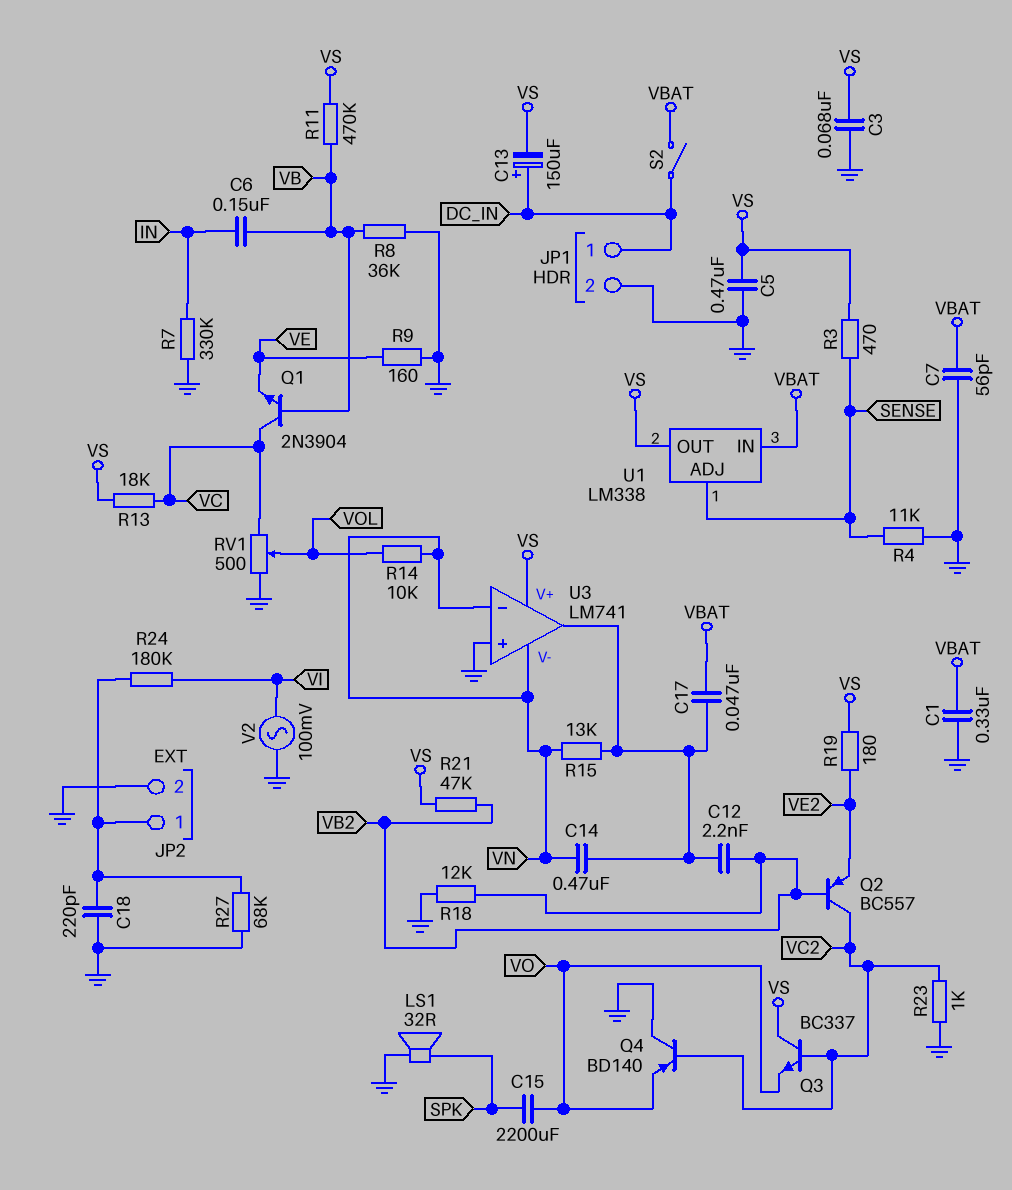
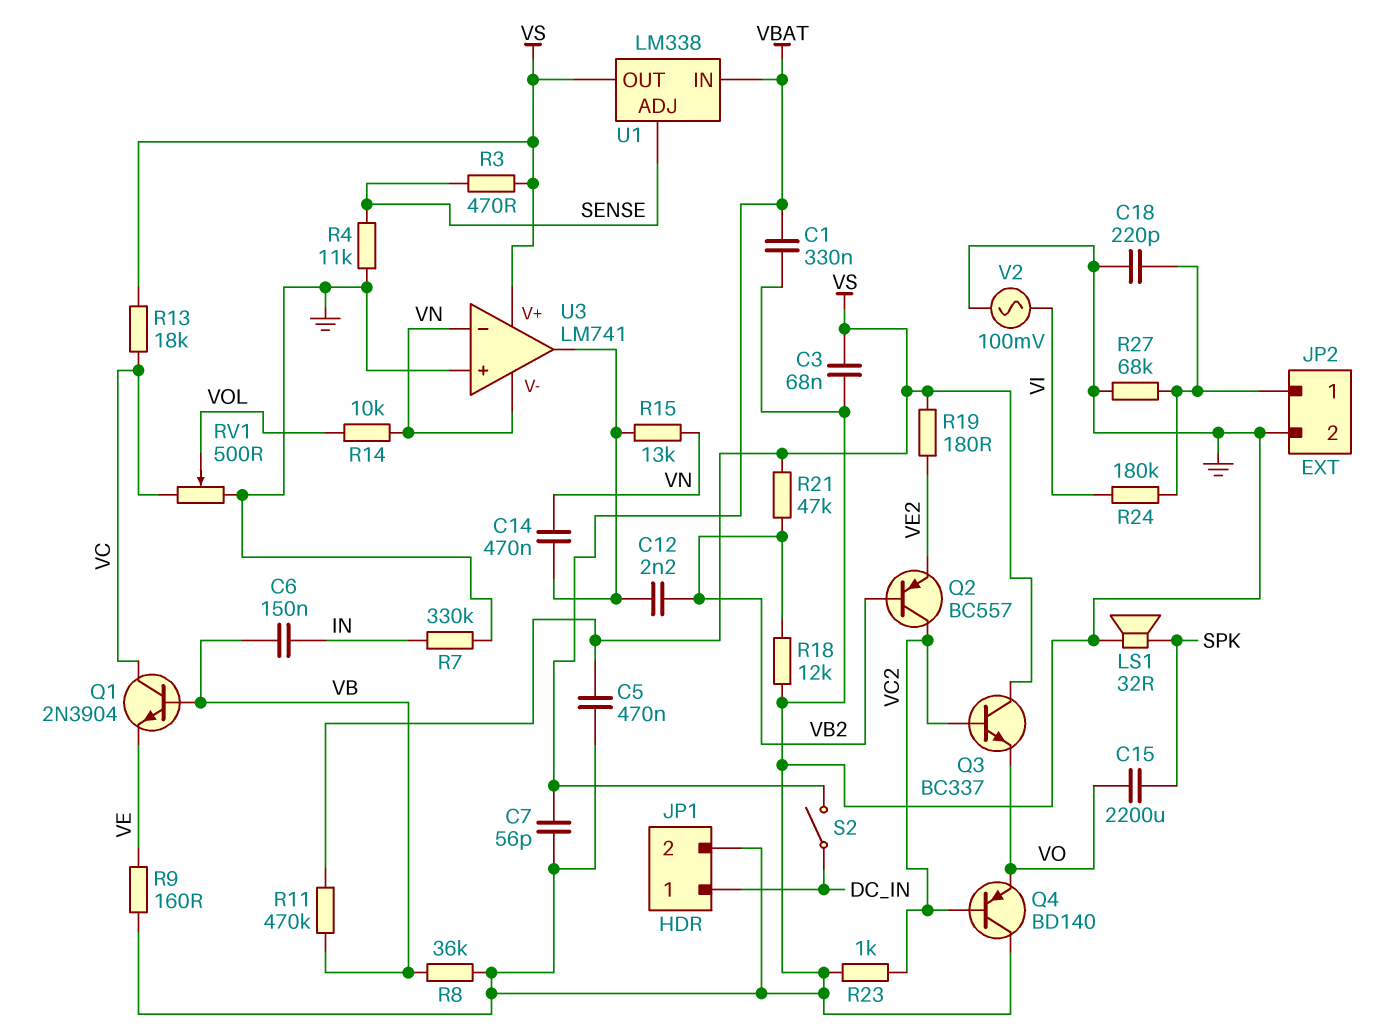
C13: 150uF (plus DC_IN, minus VS) -> none
C17: 47nF (U3/out, VBAT) -> none

